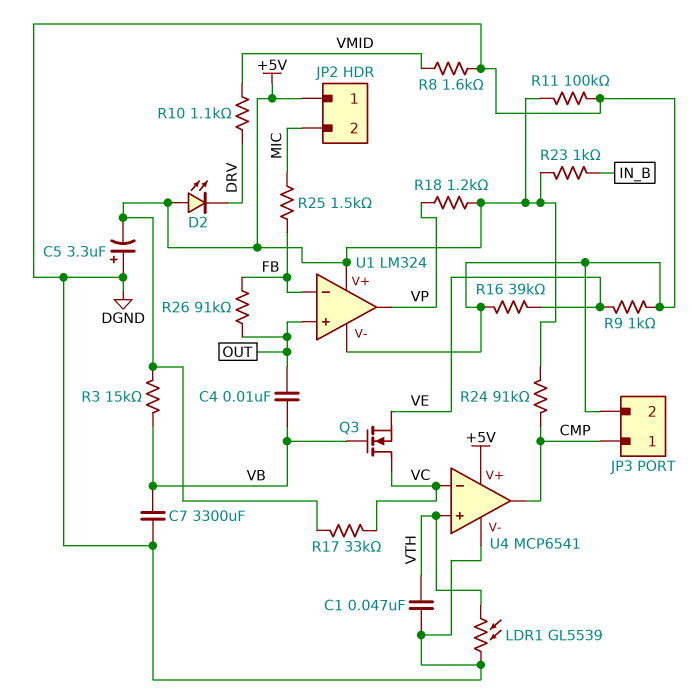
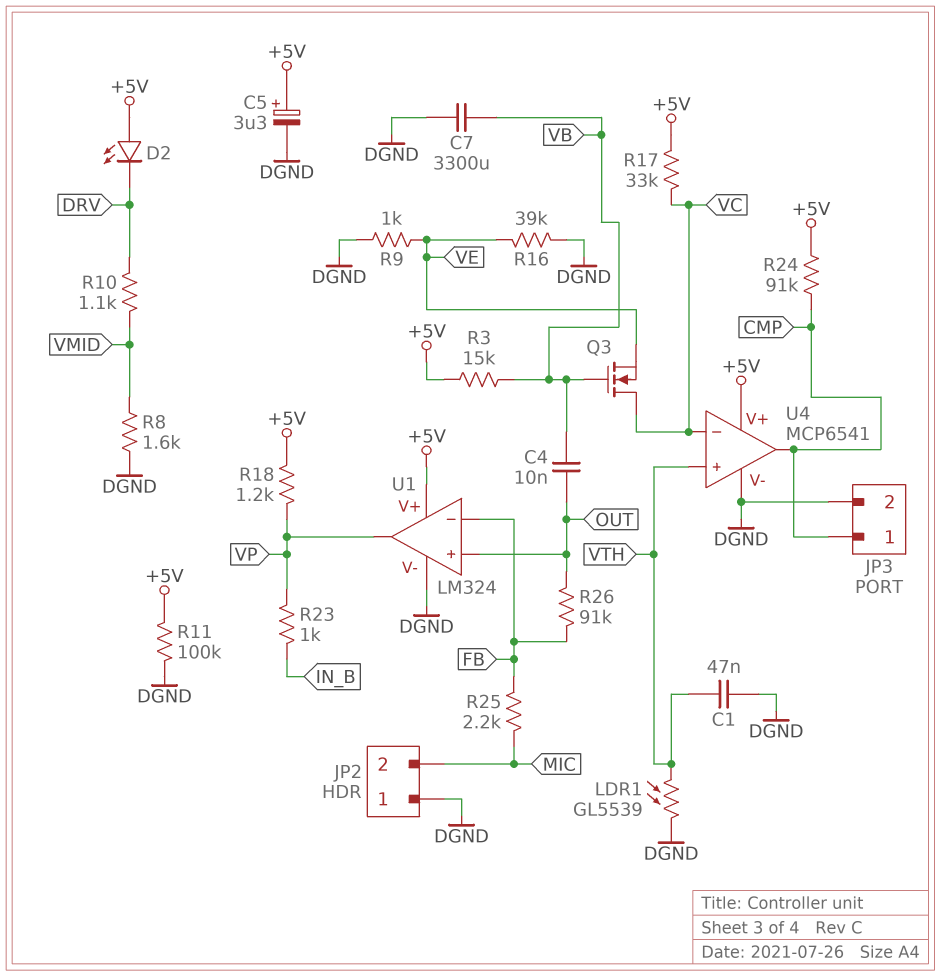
C5: 3.3uF (plus DGND, minus +5V) -> 3.3uF (plus +5V, minus DGND)
JP2 pin 1: +5V -> DGND
R23: 1k (+5V, IN_B) -> 1k (IN_B, VP)
R25: 1.5k (FB, MIC) -> 2.2k (FB, MIC)

